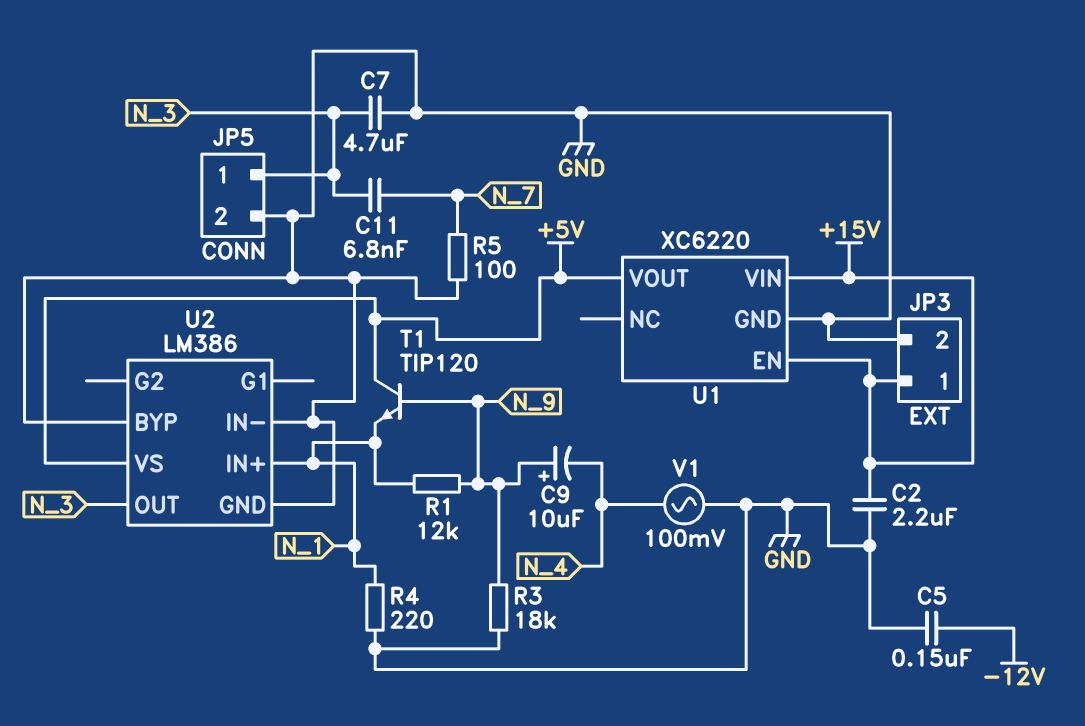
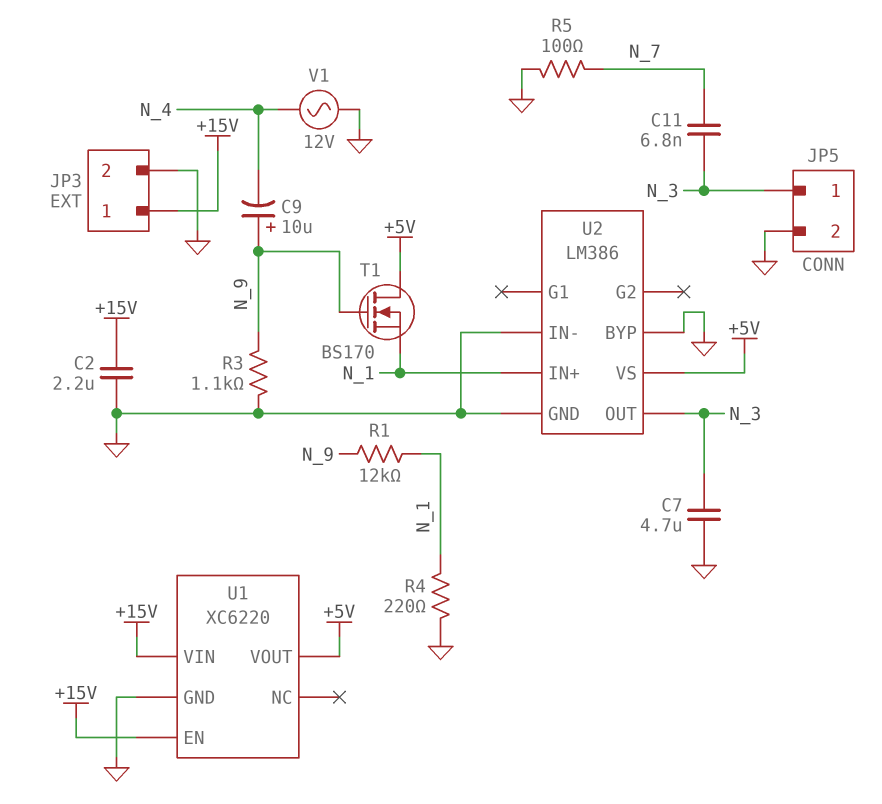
C5: 150nF (-12V, GND) -> none
R3: 18k (GND, N_9) -> 1.1k (GND, N_9)
T1: NPN TIP120 (B N_9, C +5V, E N_1) -> NMOS BS170 (G N_9, D +5V, S N_1)
V1: AC 100mV (GND, N_4) -> AC 12V (GND, N_4)

